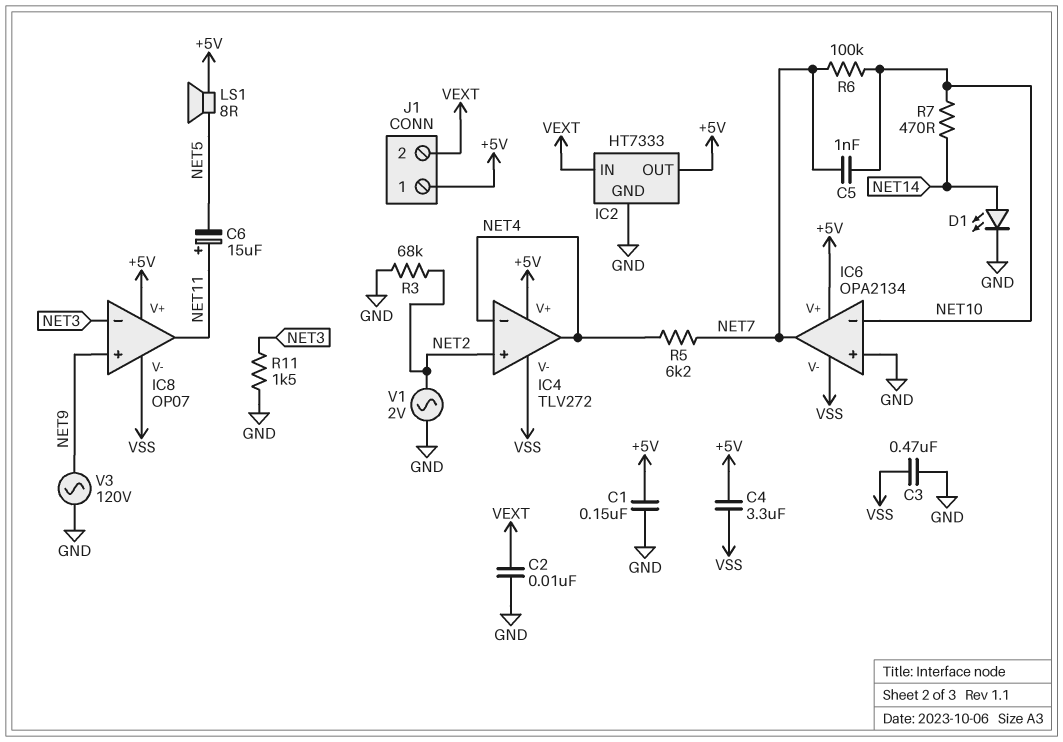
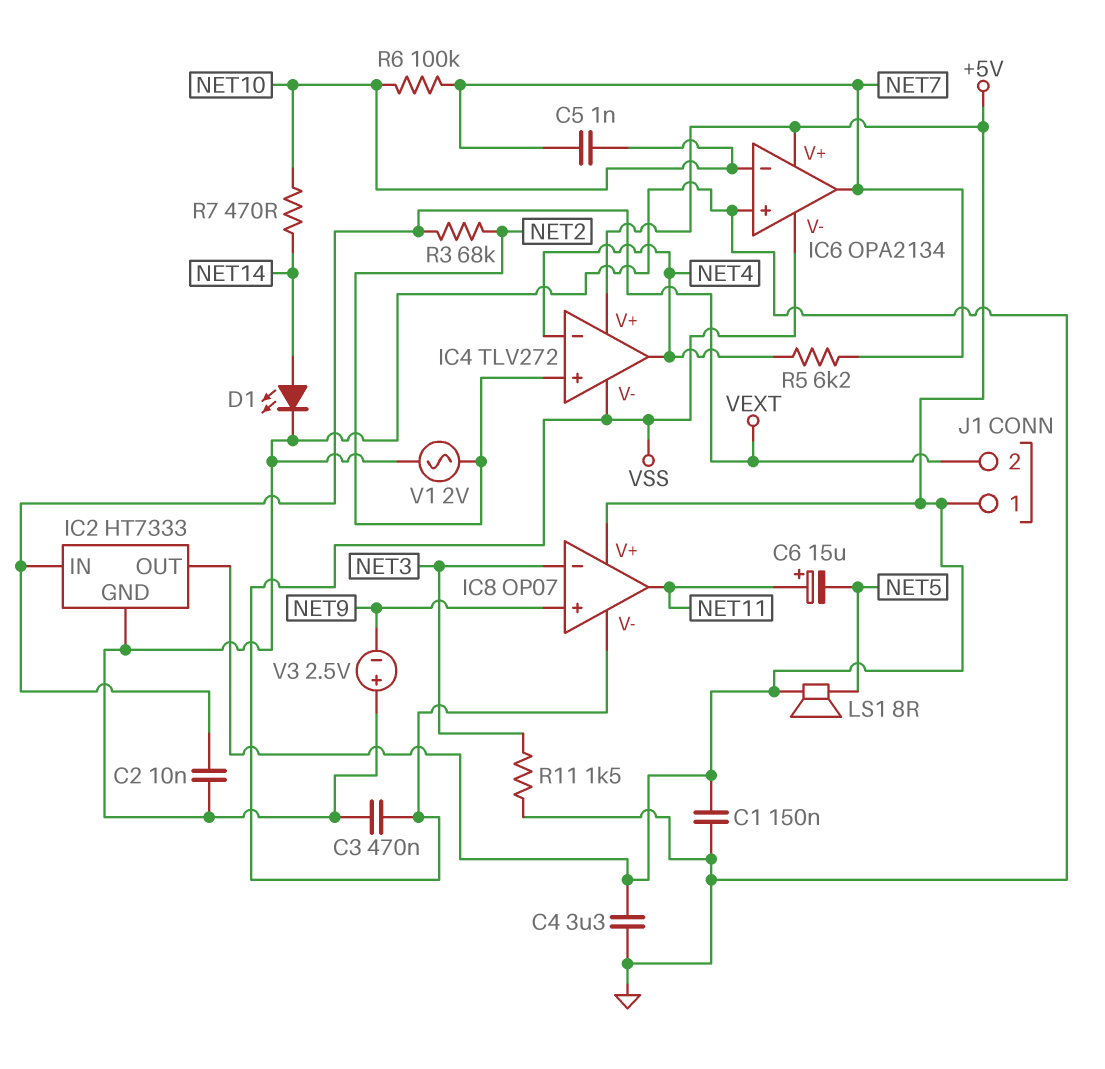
C4: 3.3uF (+5V, VSS) -> 3.3uF (+5V, GND)
R3: 68k (GND, NET2) -> 68k (NET2, VEXT)
V3: AC 120V (GND, NET9) -> 2.5V (plus GND, minus NET9)

